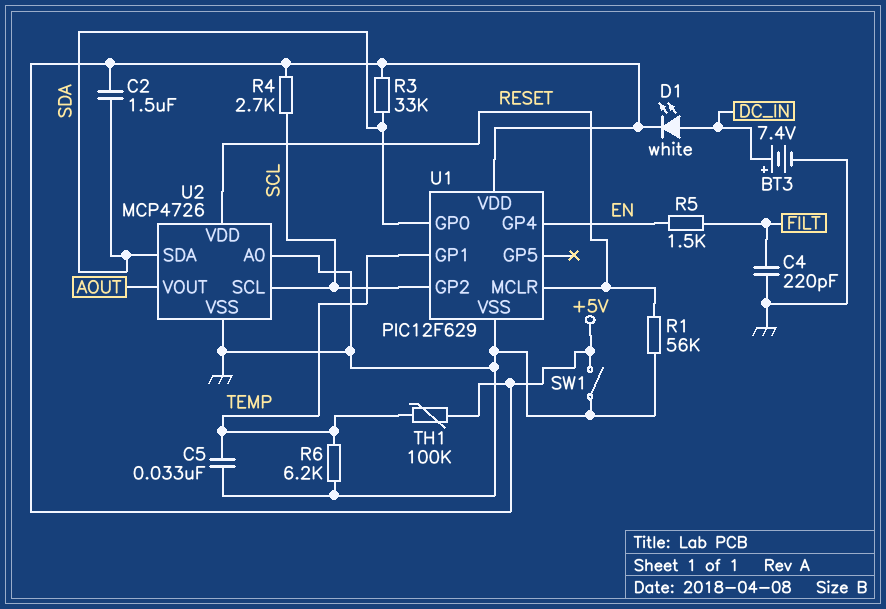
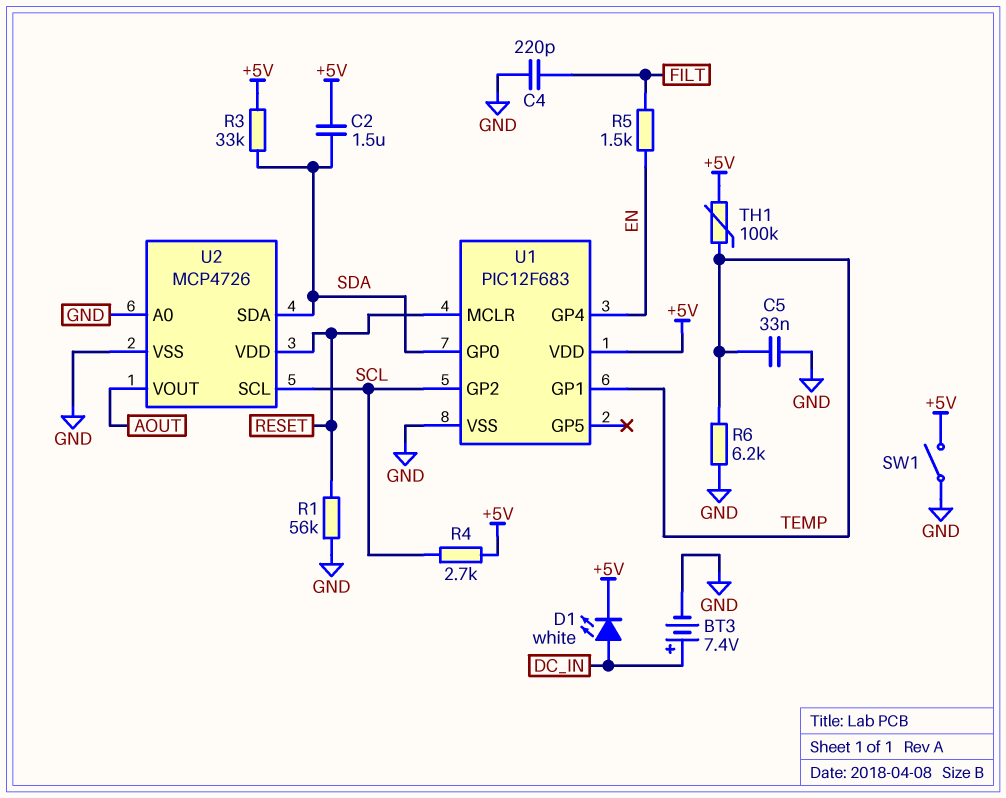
U1: PIC12F629 -> PIC12F683

